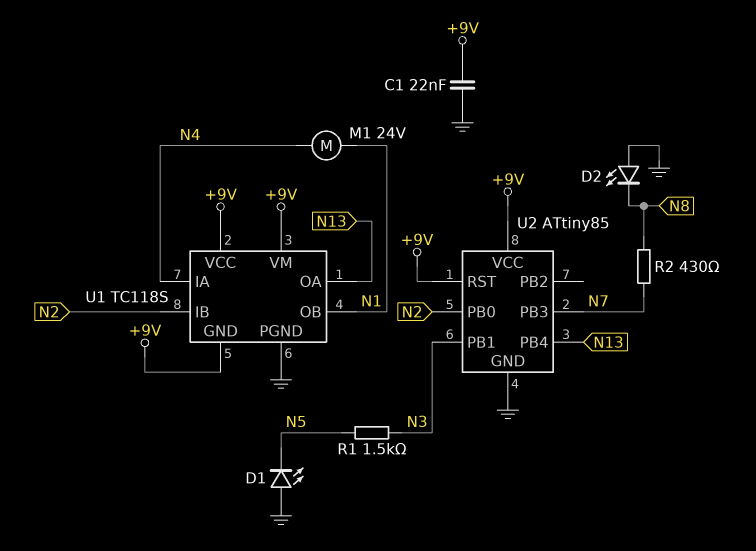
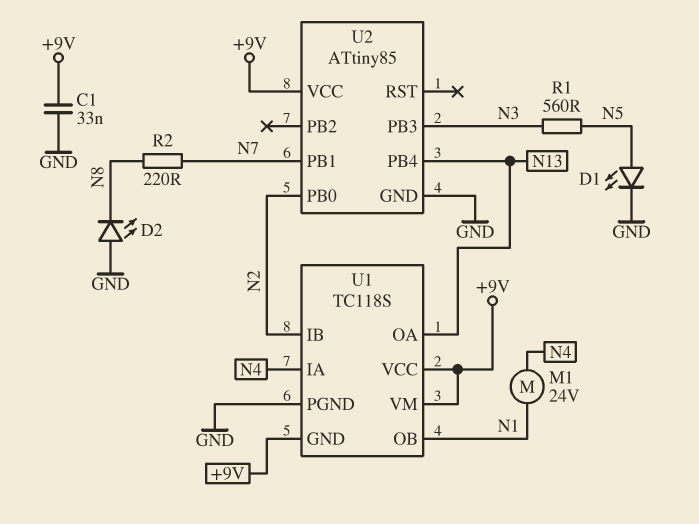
C1: 22nF (+9V, GND) -> 33nF (+9V, GND)
D1: LED (A GND, K N5) -> LED (A N5, K GND)
R1: 1.5k (N3, N5) -> 560 (N3, N5)
R2: 430 (N7, N8) -> 220 (N7, N8)
U2 pin PB1: N3 -> N7
U2 pin PB3: N7 -> N3
U2 pin RST: +9V -> none

